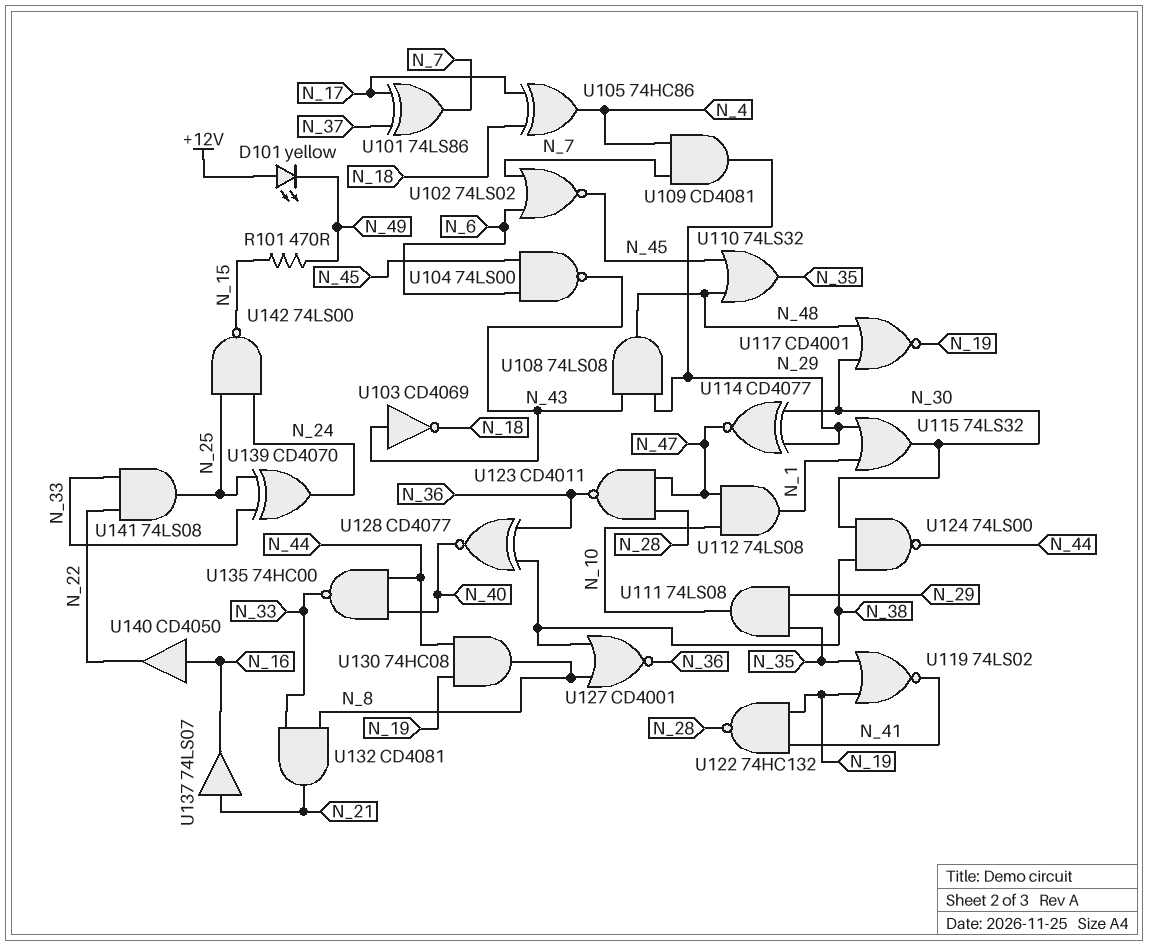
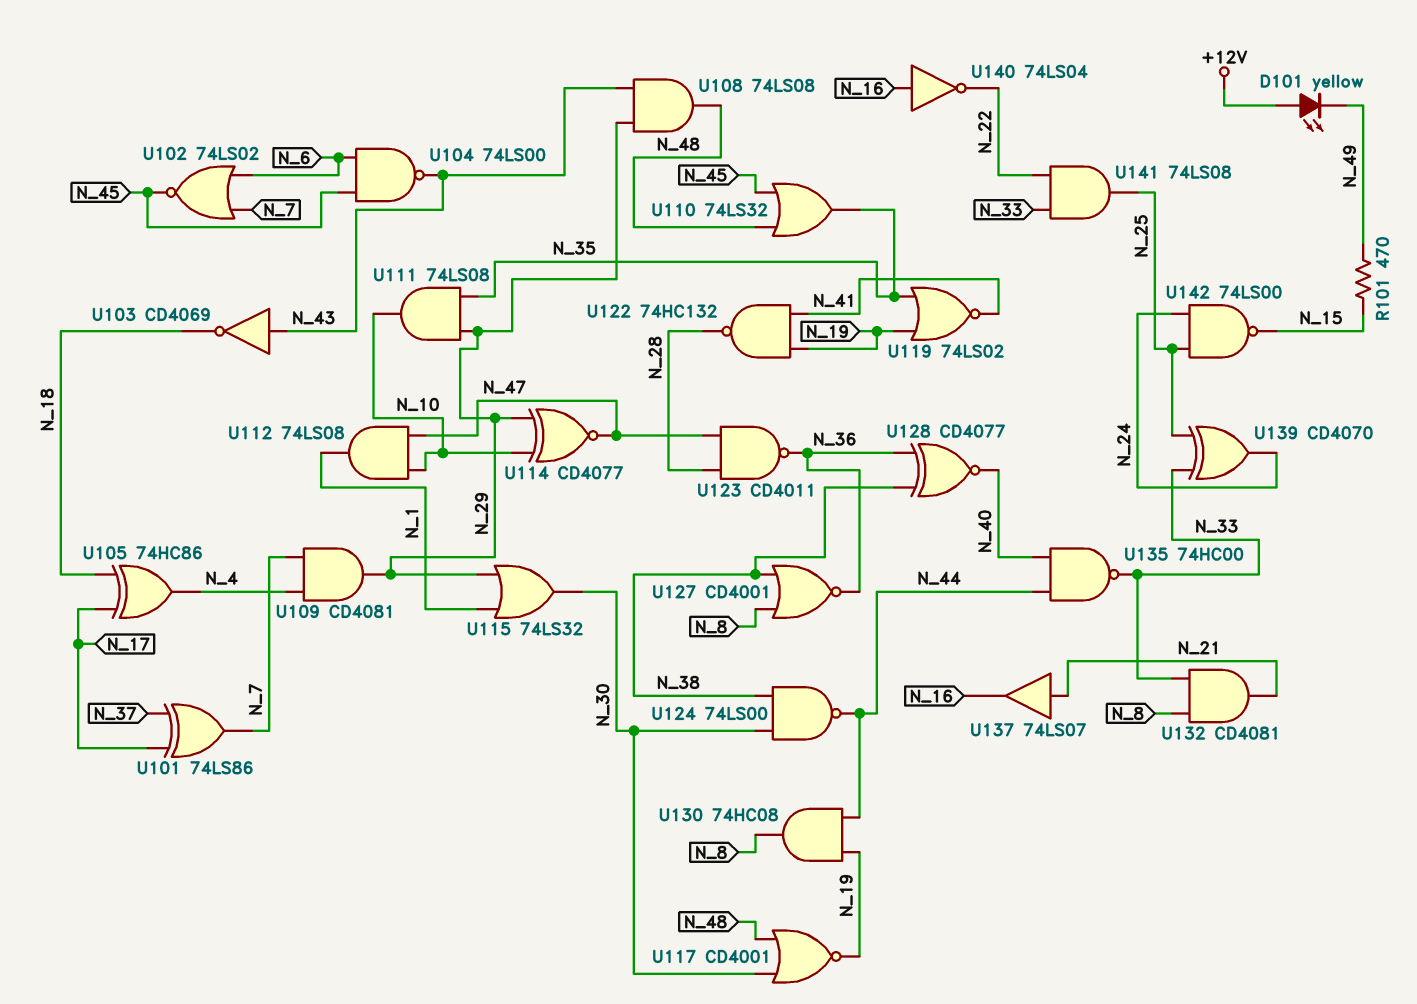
U114: XNOR CD4077 (in N_29, in N_30, out N_47) -> XNOR CD4077 (in N_10, in N_29, out N_47)
U140: buffer CD4050 (in N_16, out N_22) -> NOT 74LS04 (in N_16, out N_22)

